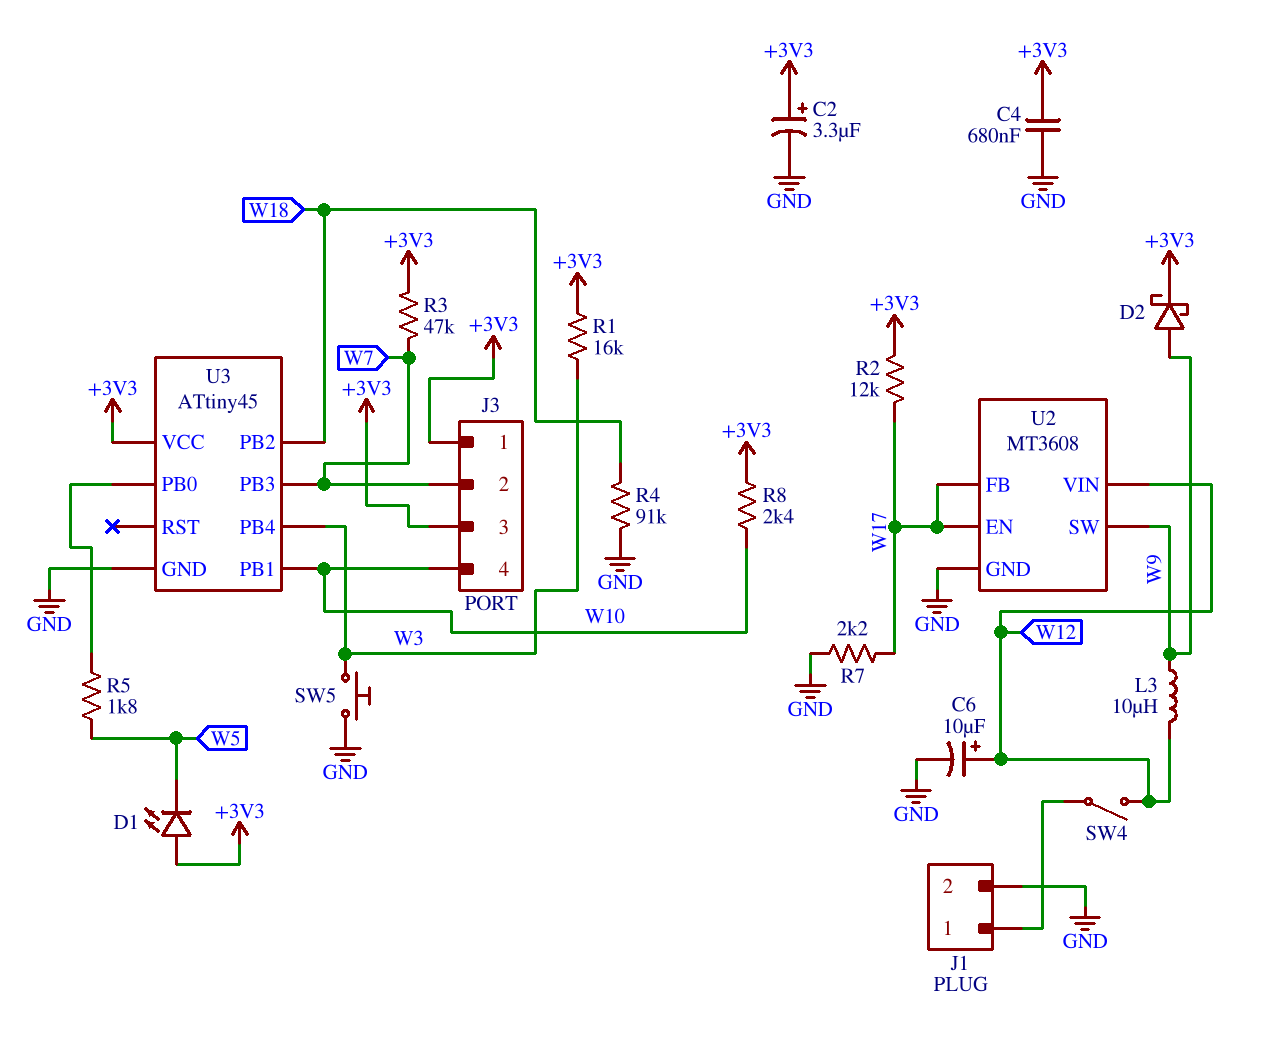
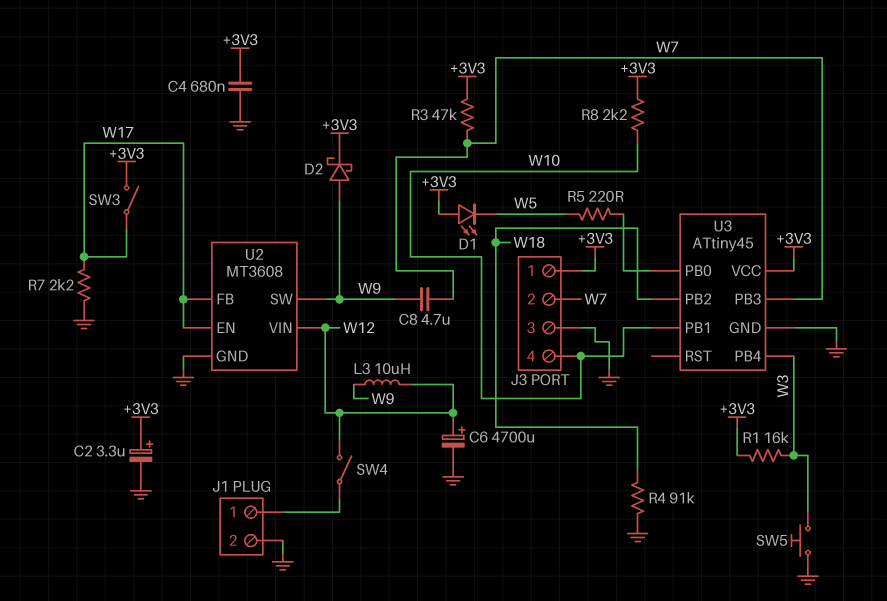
C6: 10uF (plus W12, minus GND) -> 4700uF (plus W12, minus GND)
C8: none -> 4.7uF (W7, W9)
J3 pin 3: +3V3 -> GND
R2: 12k (+3V3, W17) -> none
R5: 1.8k (U3/PB0, W5) -> 220 (U3/PB0, W5)
R8: 2.4k (+3V3, W10) -> 2.2k (+3V3, W10)
SW3: none -> switch (+3V3, W17)

